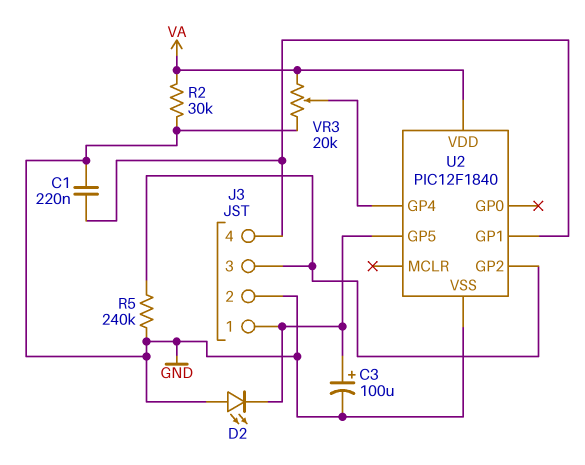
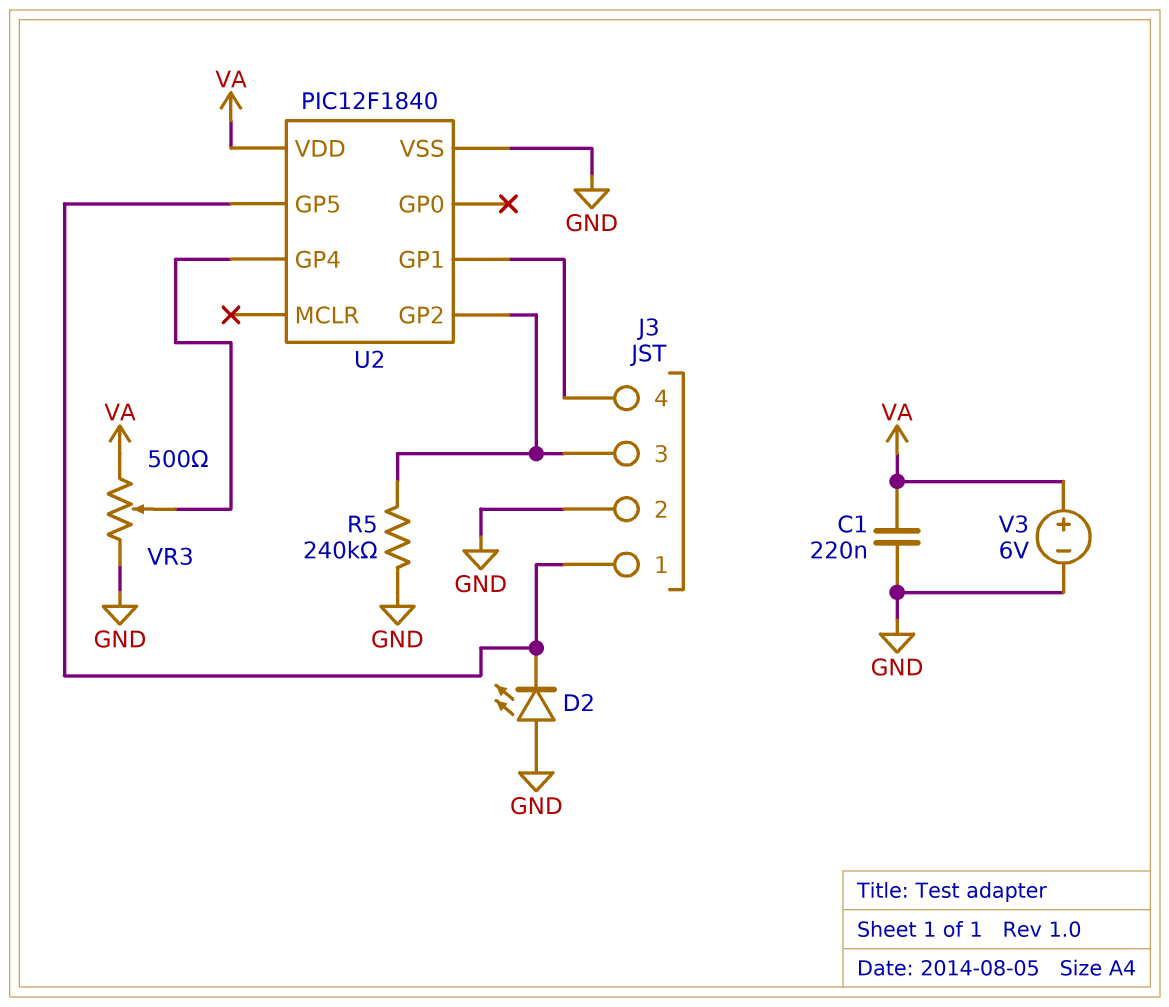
C1: 220nF (GND, J3/4) -> 220nF (GND, VA)
C3: 100uF (plus J3/1, minus GND) -> none
R2: 30k (GND, VA) -> none
V3: none -> 6V (plus VA, minus GND)
VR3: 20k (GND, VA, wiper U2/GP4) -> 500 (GND, VA, wiper U2/GP4)

